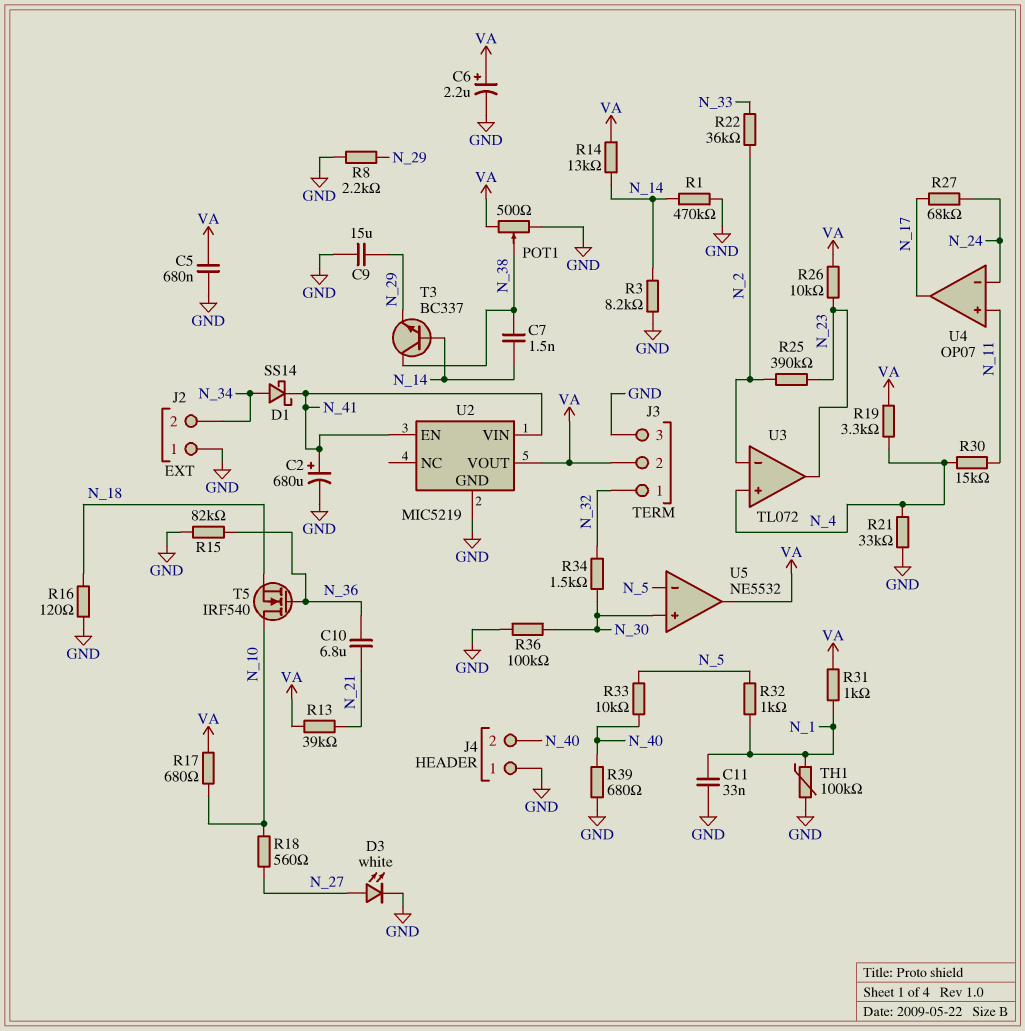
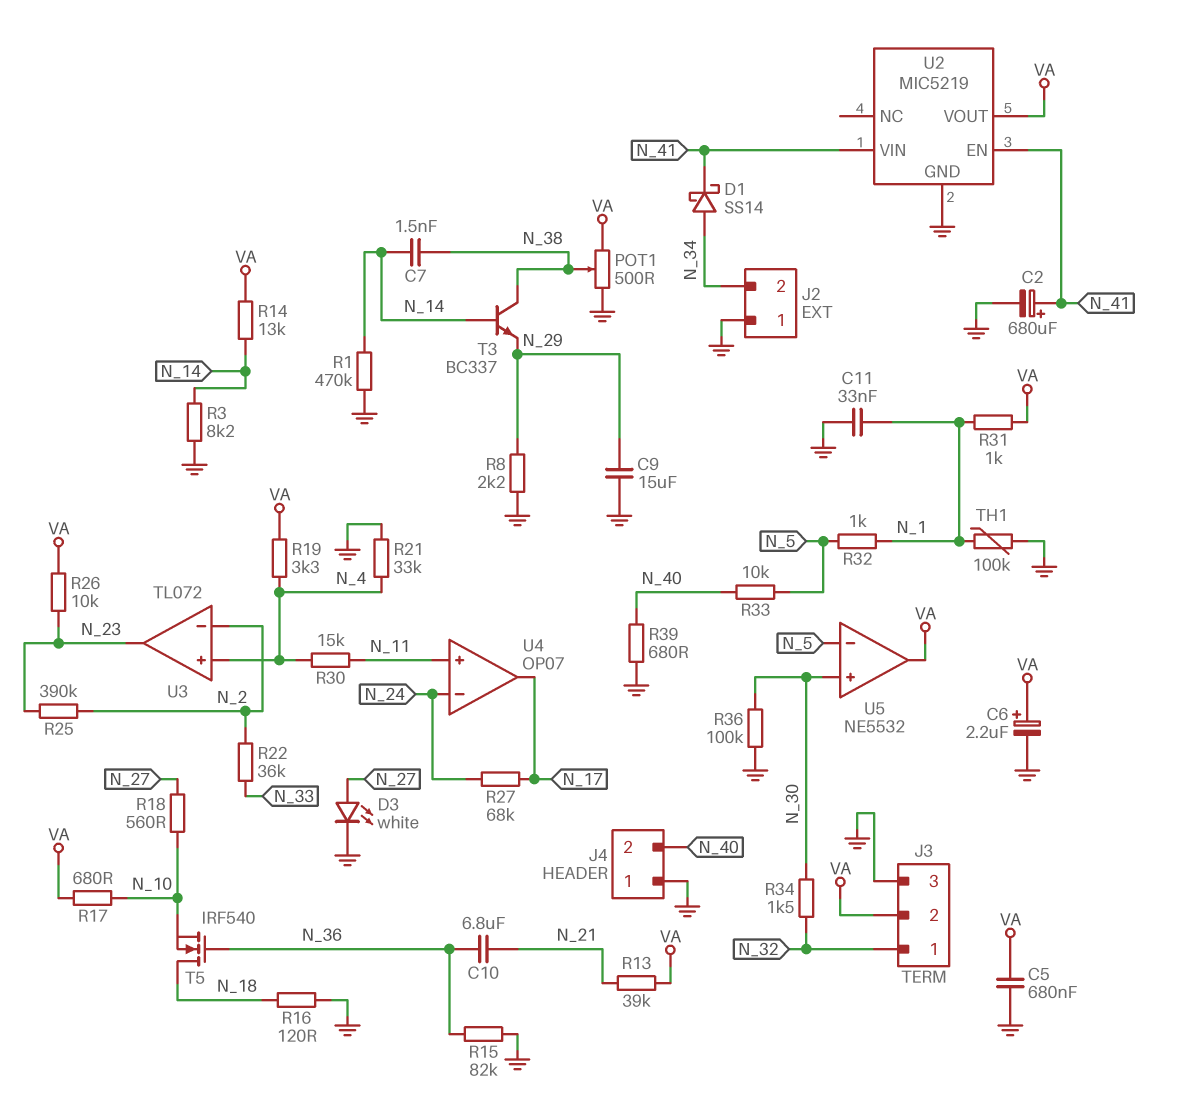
T5: NMOS IRF540 (G N_36, D N_10, S N_18) -> NMOS IRF540 (G N_36, D N_18, S N_10)

